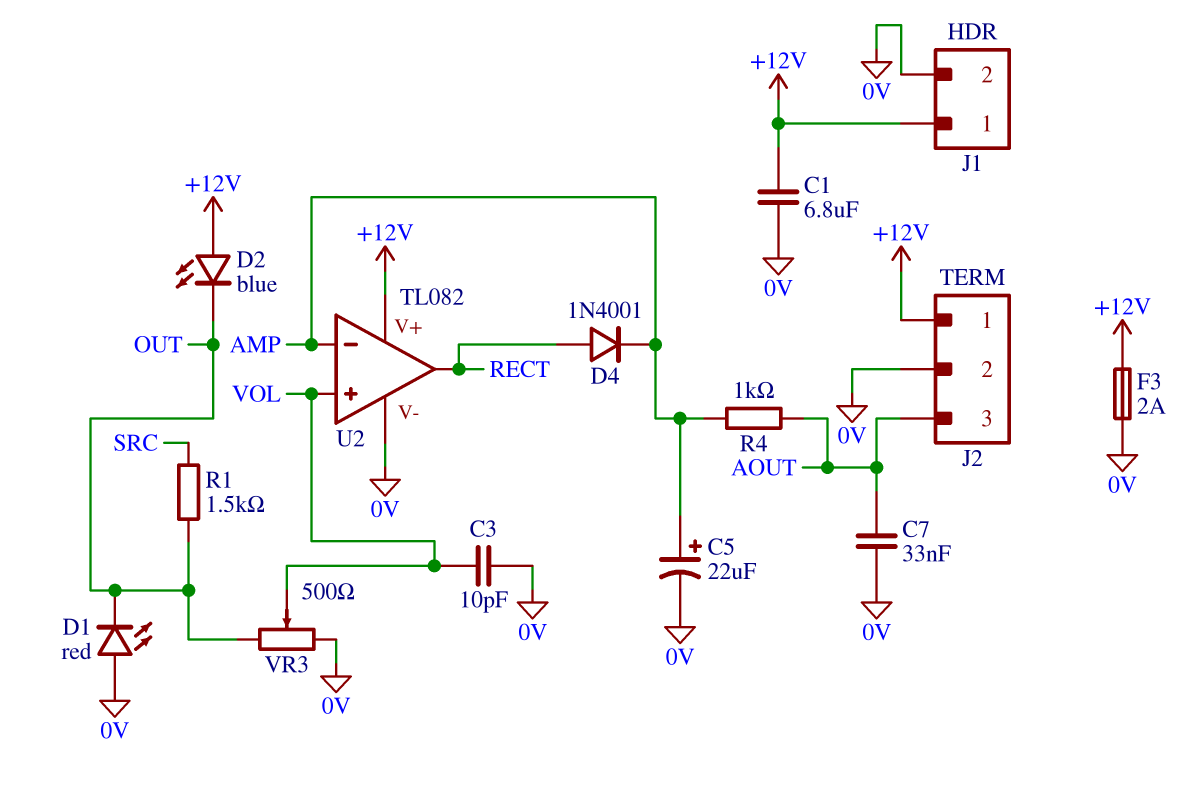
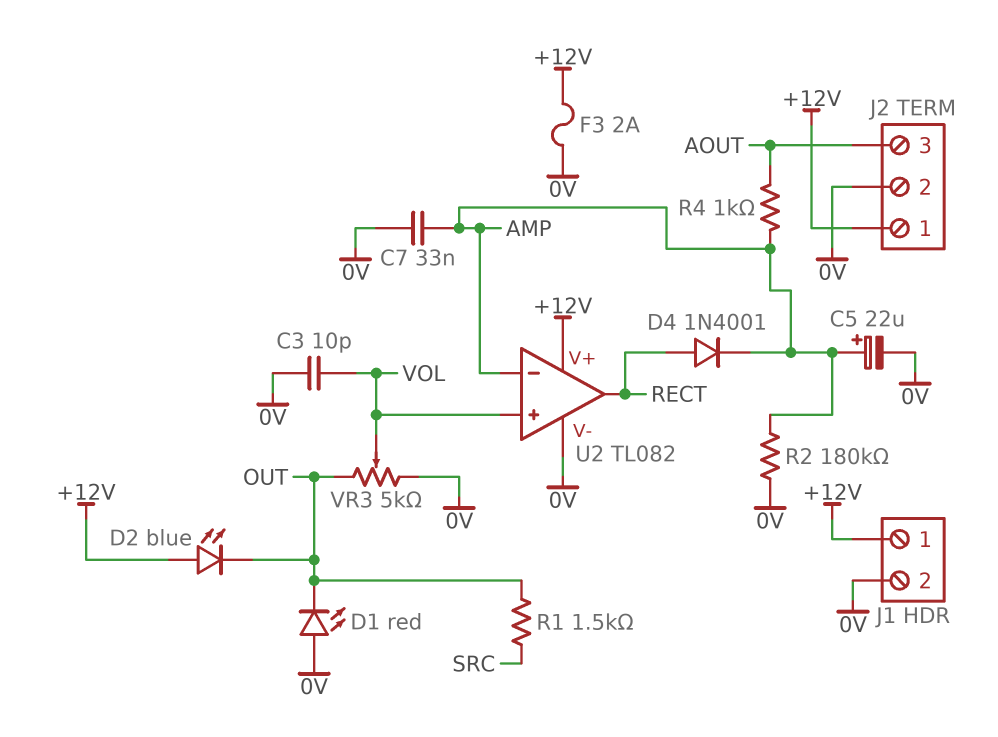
C1: 6.8uF (+12V, 0V) -> none
C7: 33nF (0V, AOUT) -> 33nF (0V, AMP)
R2: none -> 180k (0V, AMP)
VR3: 500 (0V, OUT, wiper VOL) -> 5k (0V, OUT, wiper VOL)

